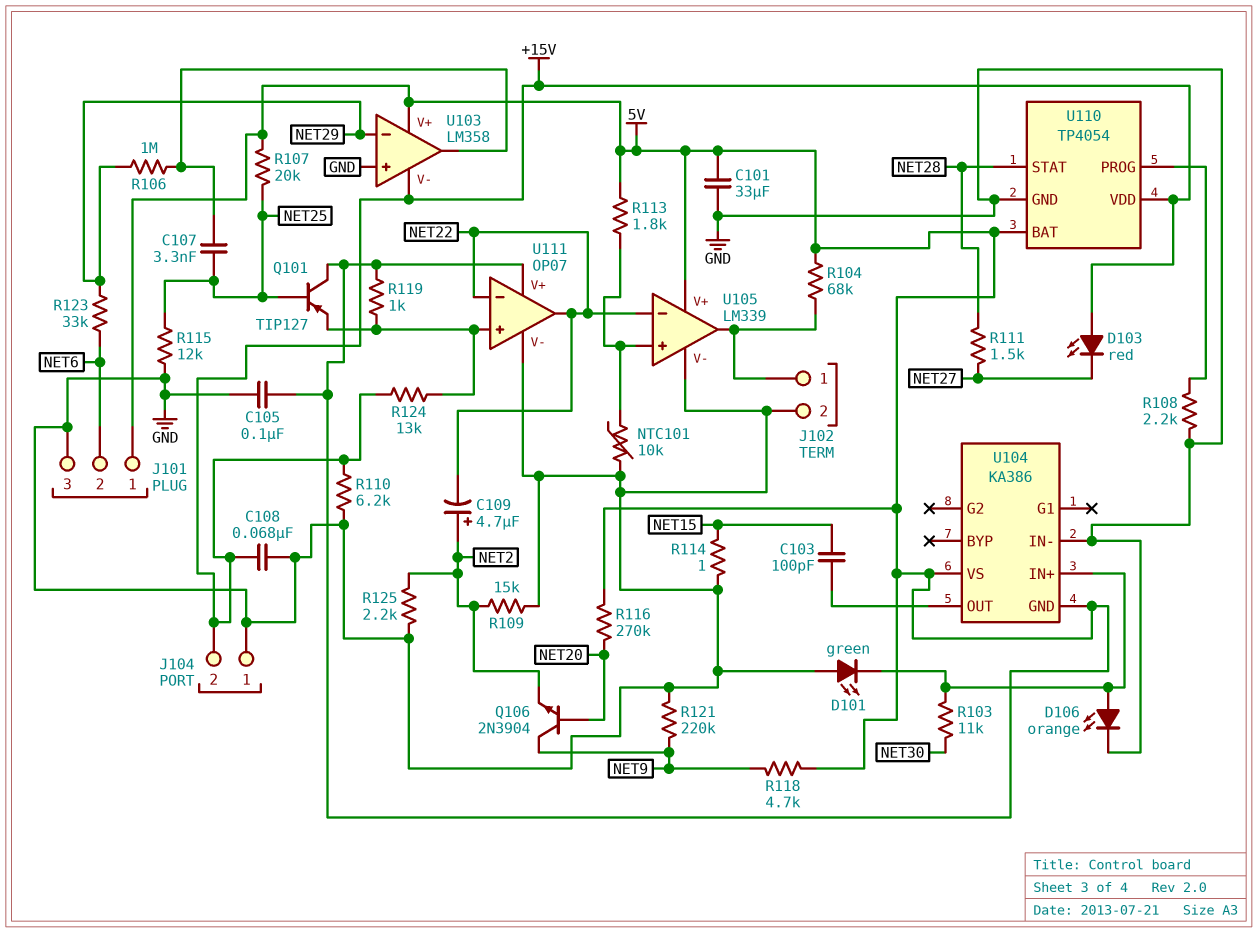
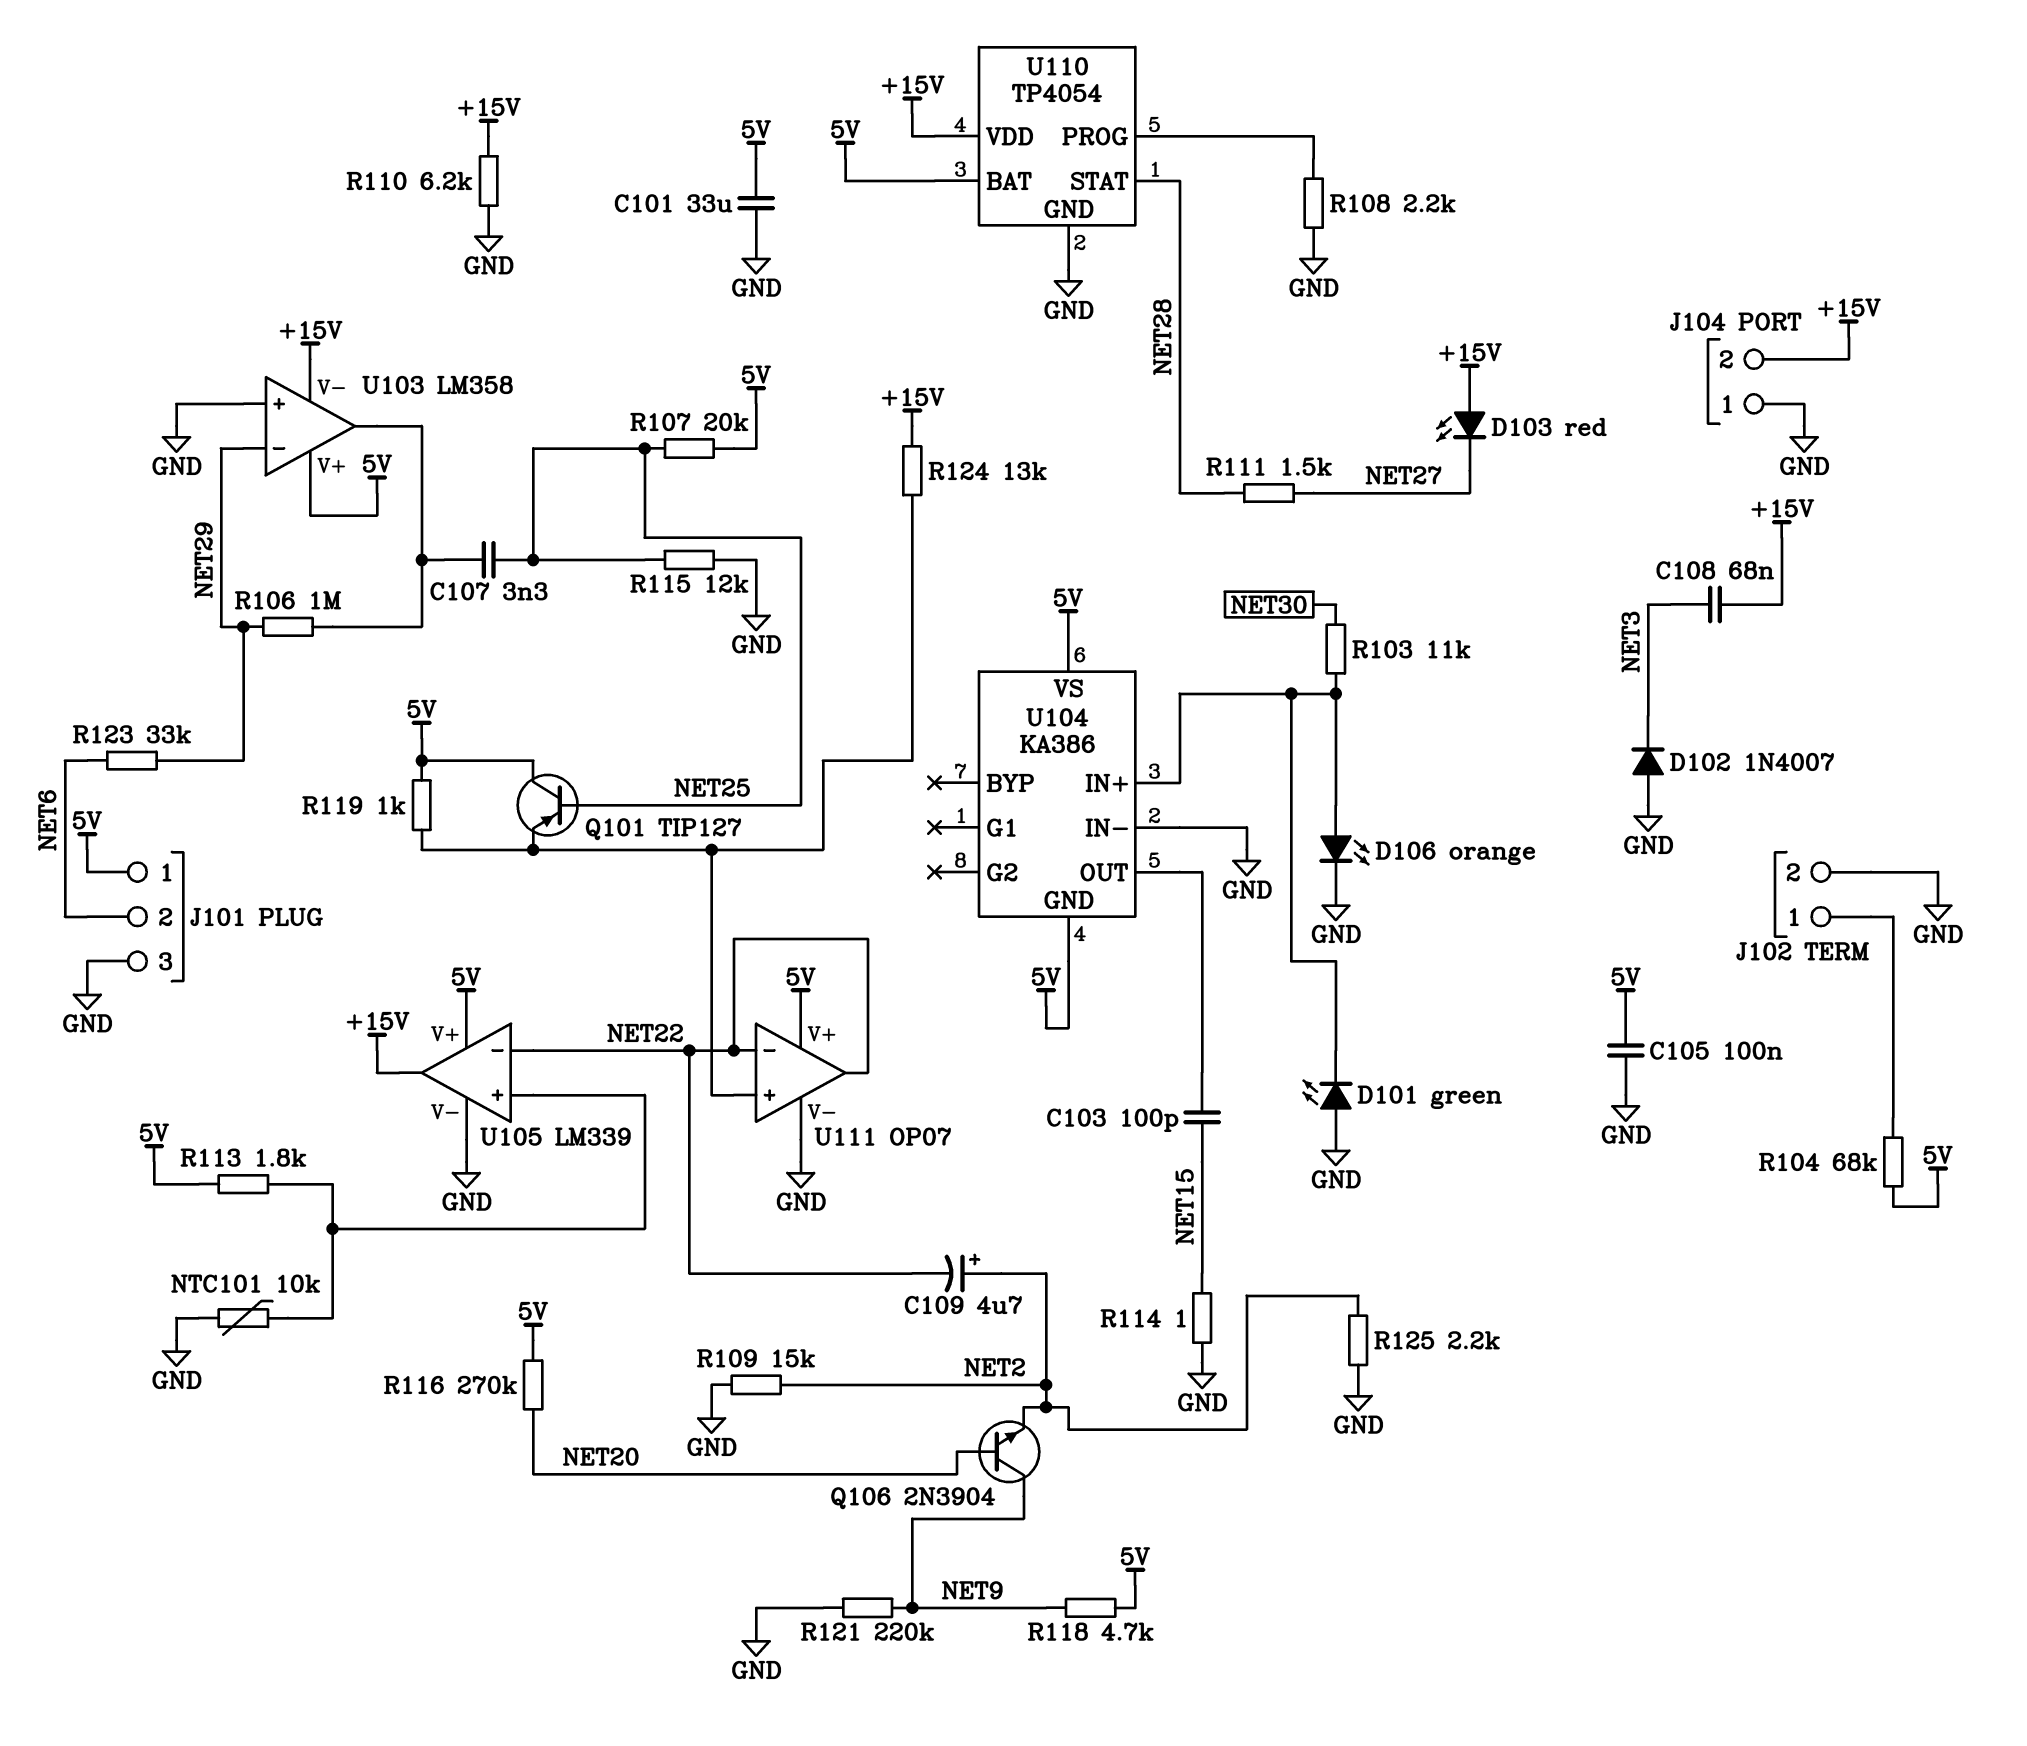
C108: 68nF (+15V, GND) -> 68nF (+15V, NET3)
D102: none -> diode 1N4007 (A GND, K NET3)
U105 pin out: J102/1 -> +15V

